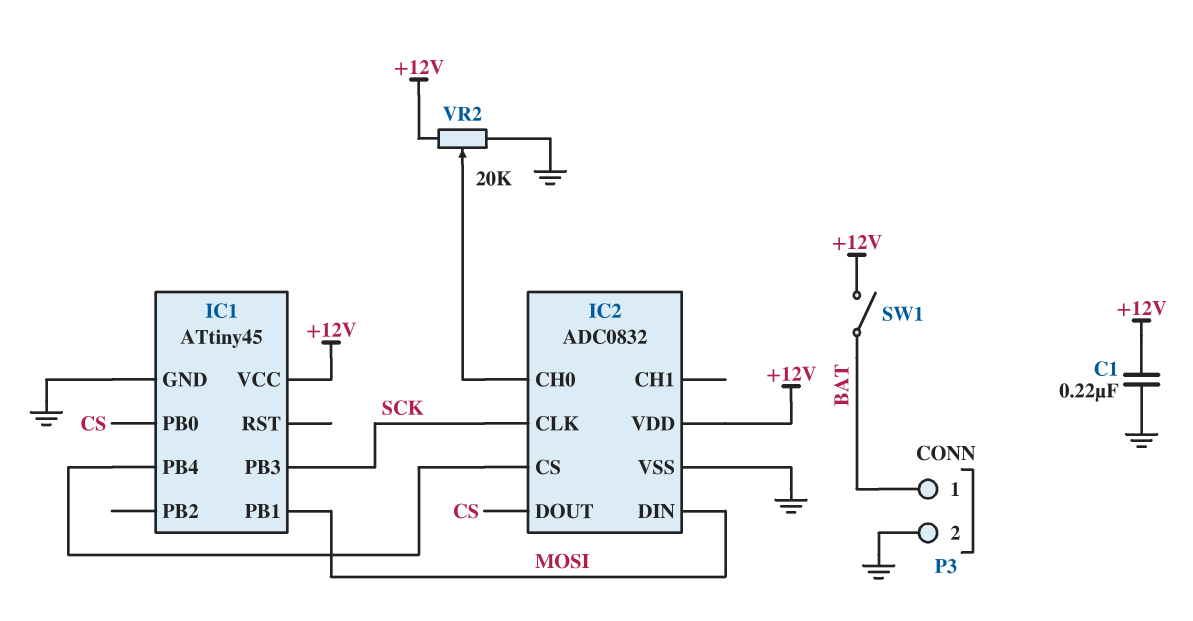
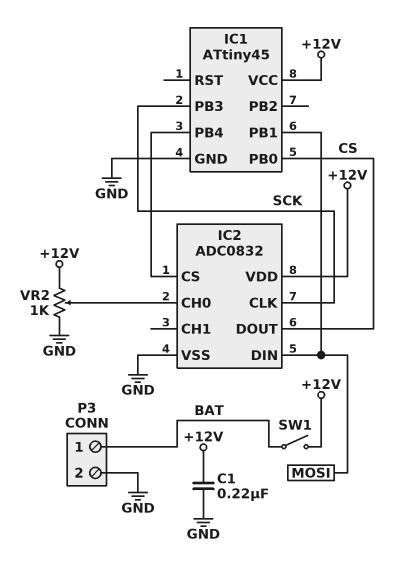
VR2: 20k (+12V, GND, wiper IC2/CH0) -> 1k (+12V, GND, wiper IC2/CH0)

